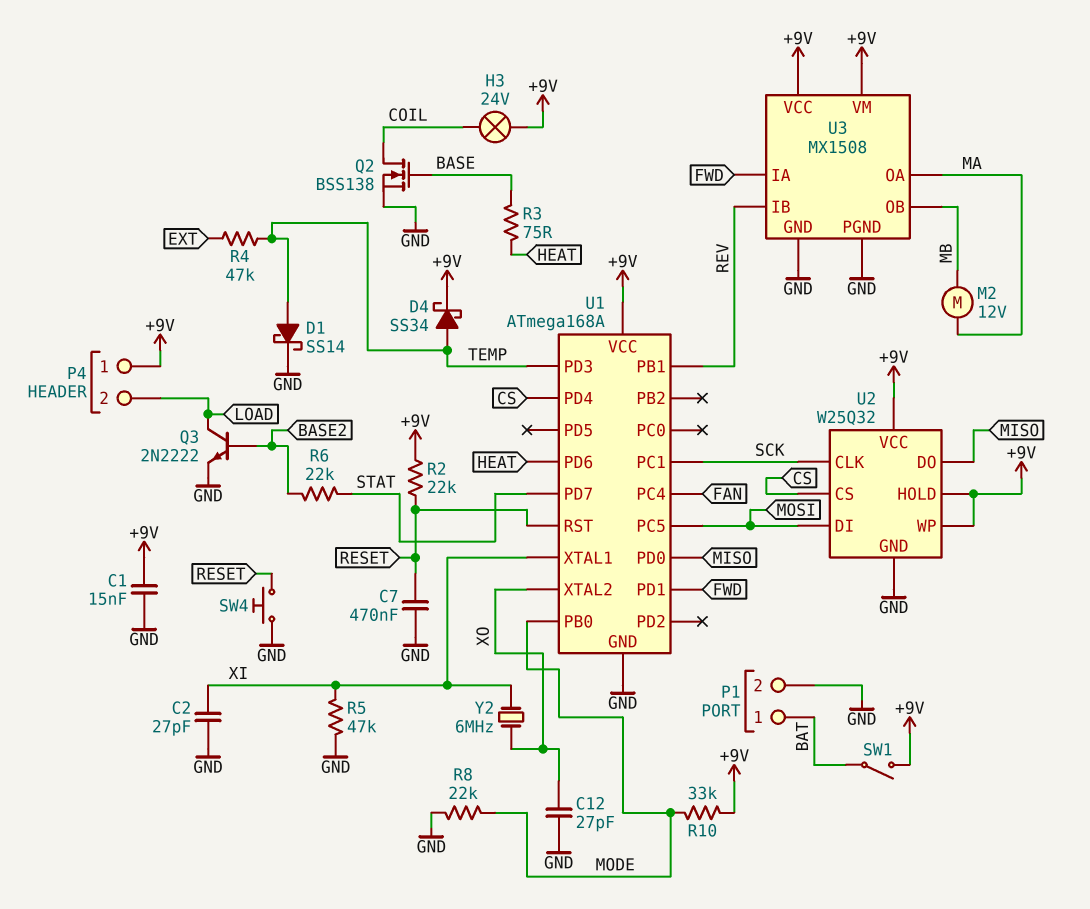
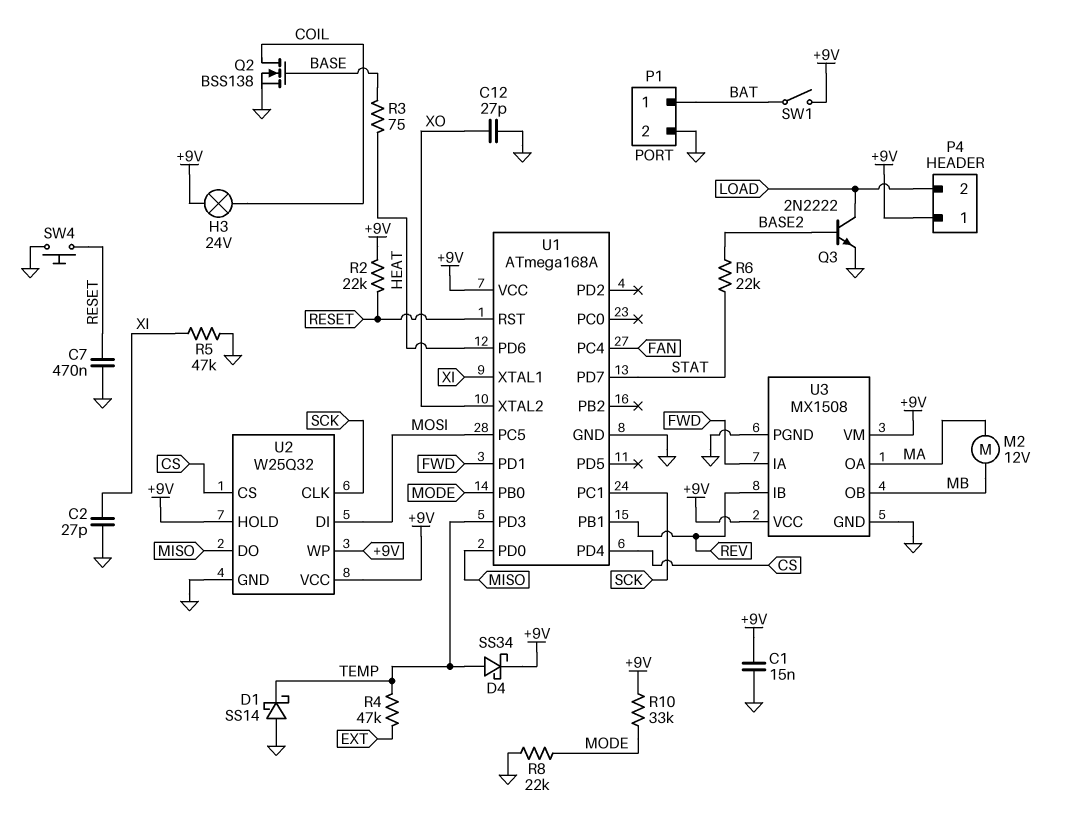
D1: schottky SS14 (A TEMP, K GND) -> schottky SS14 (A GND, K TEMP)
Y2: 6MHz (XI, XO) -> none

